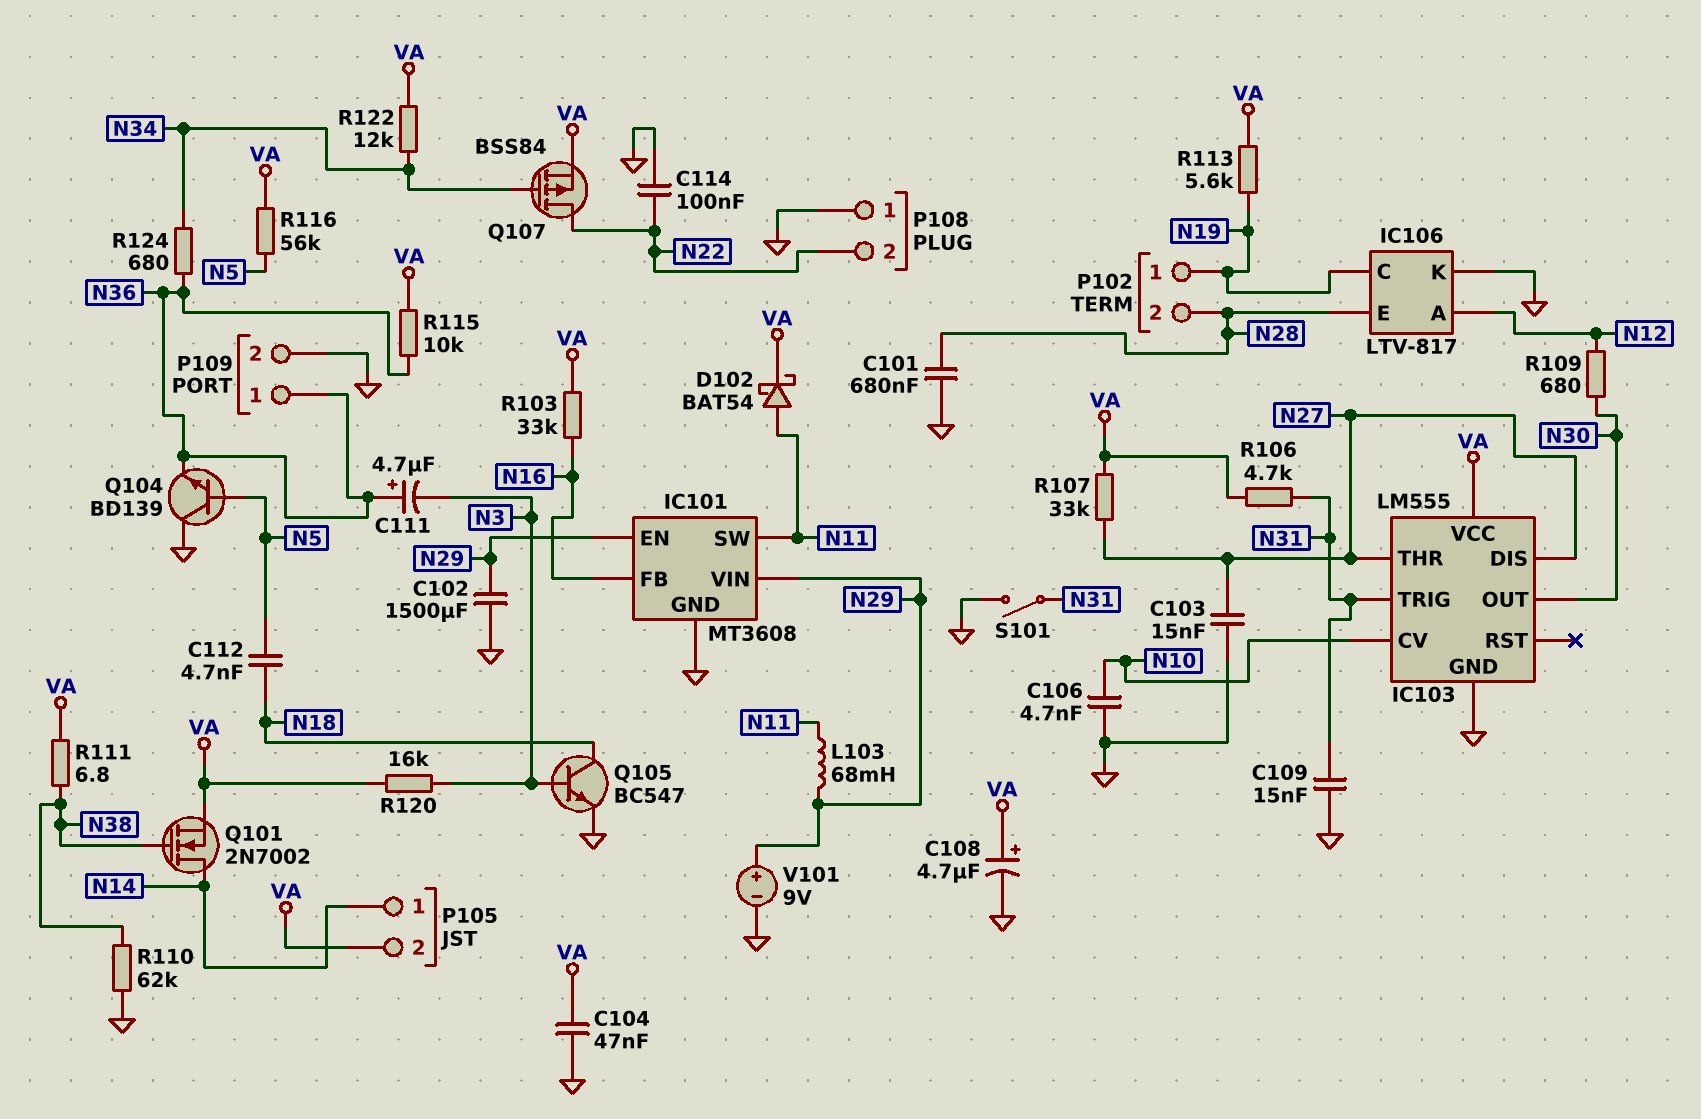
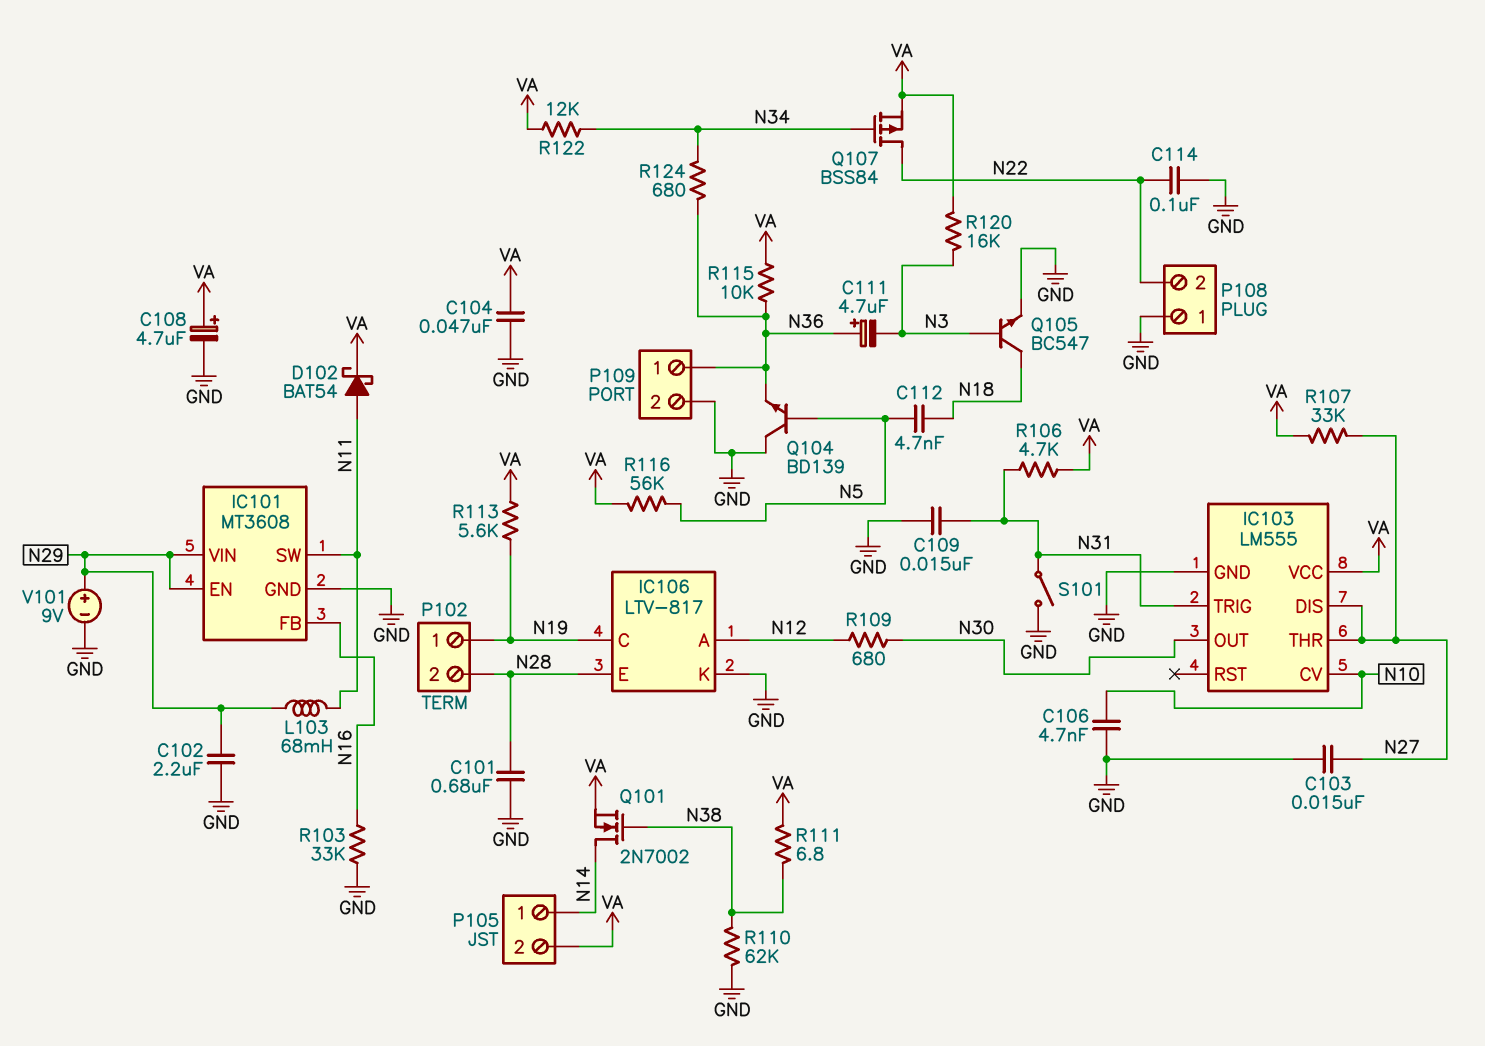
C102: 1500uF (GND, N29) -> 2.2uF (GND, N29)
R103: 33k (N16, VA) -> 33k (GND, N16)

